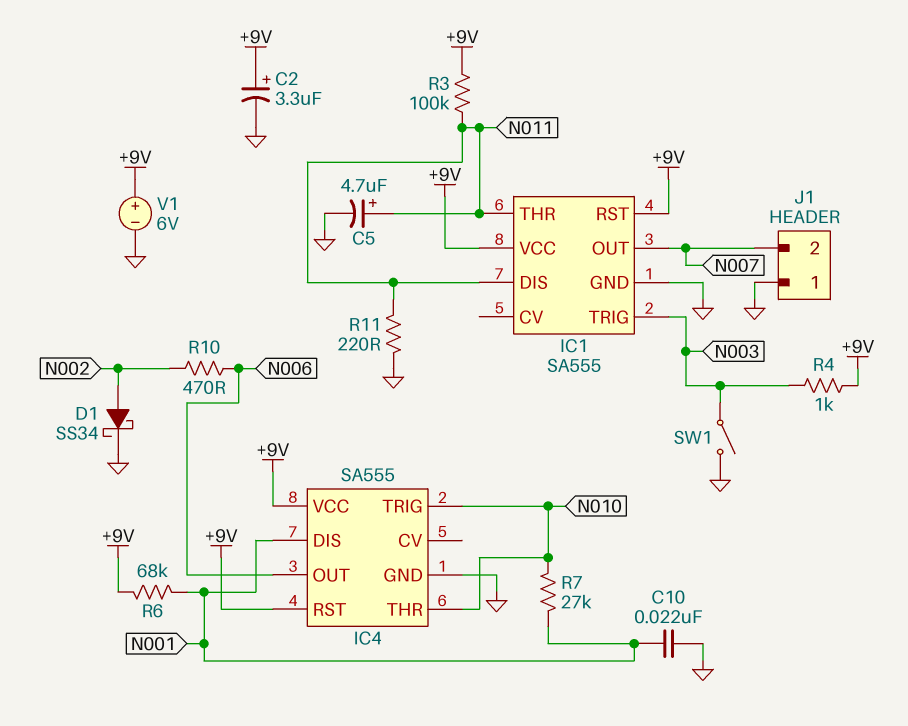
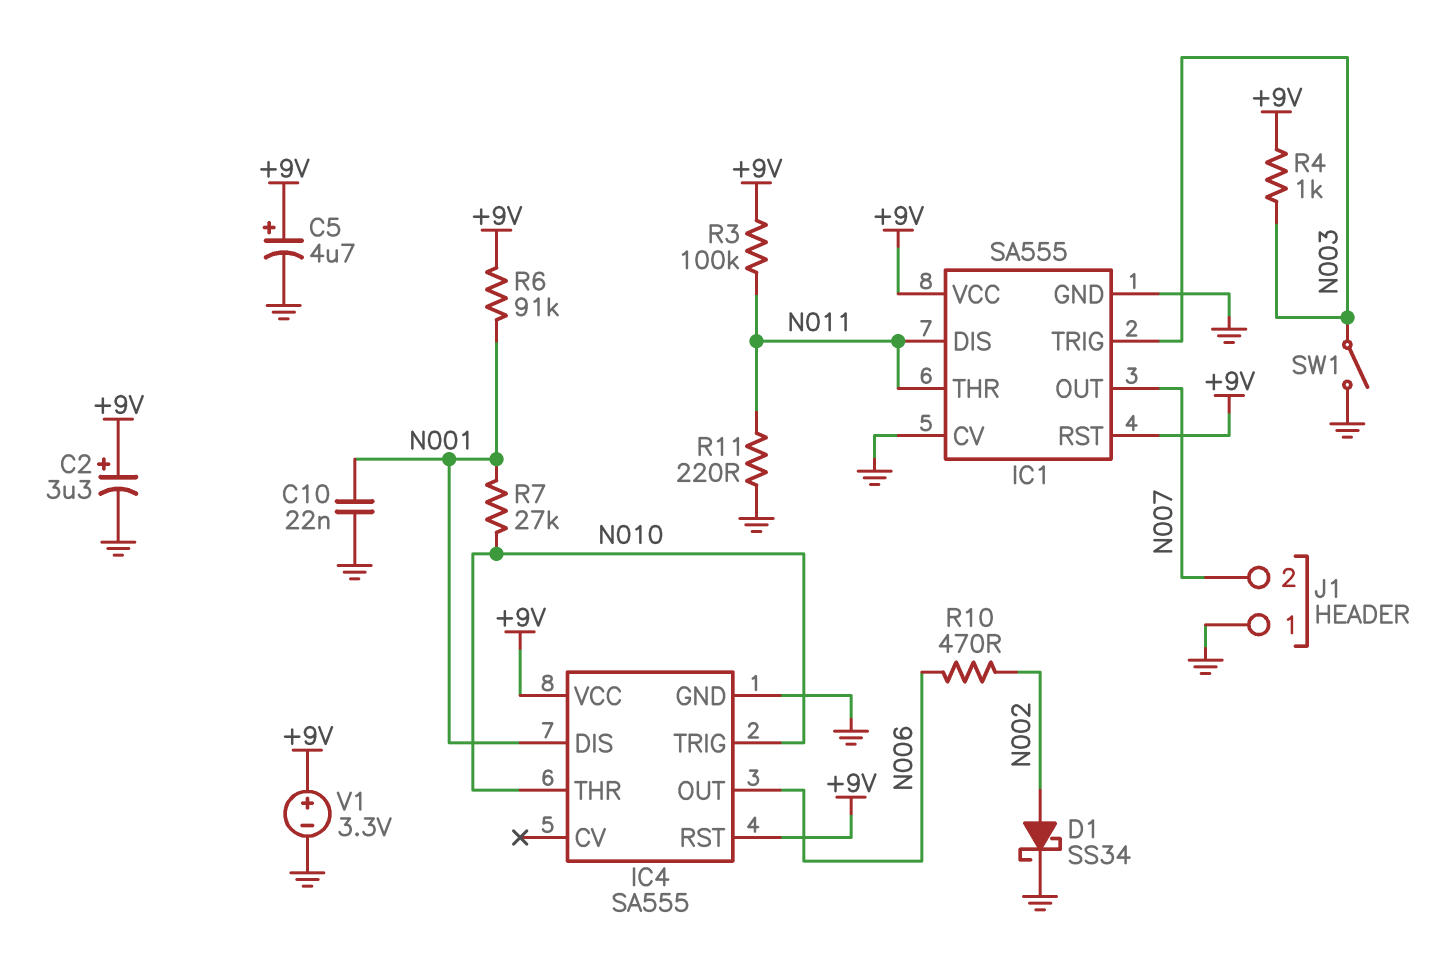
C5: 4.7uF (plus N011, minus GND) -> 4.7uF (plus +9V, minus GND)
IC1 pin CV: none -> GND
R6: 68k (+9V, N001) -> 91k (+9V, N001)
V1: 6V (plus +9V, minus GND) -> 3.3V (plus +9V, minus GND)

